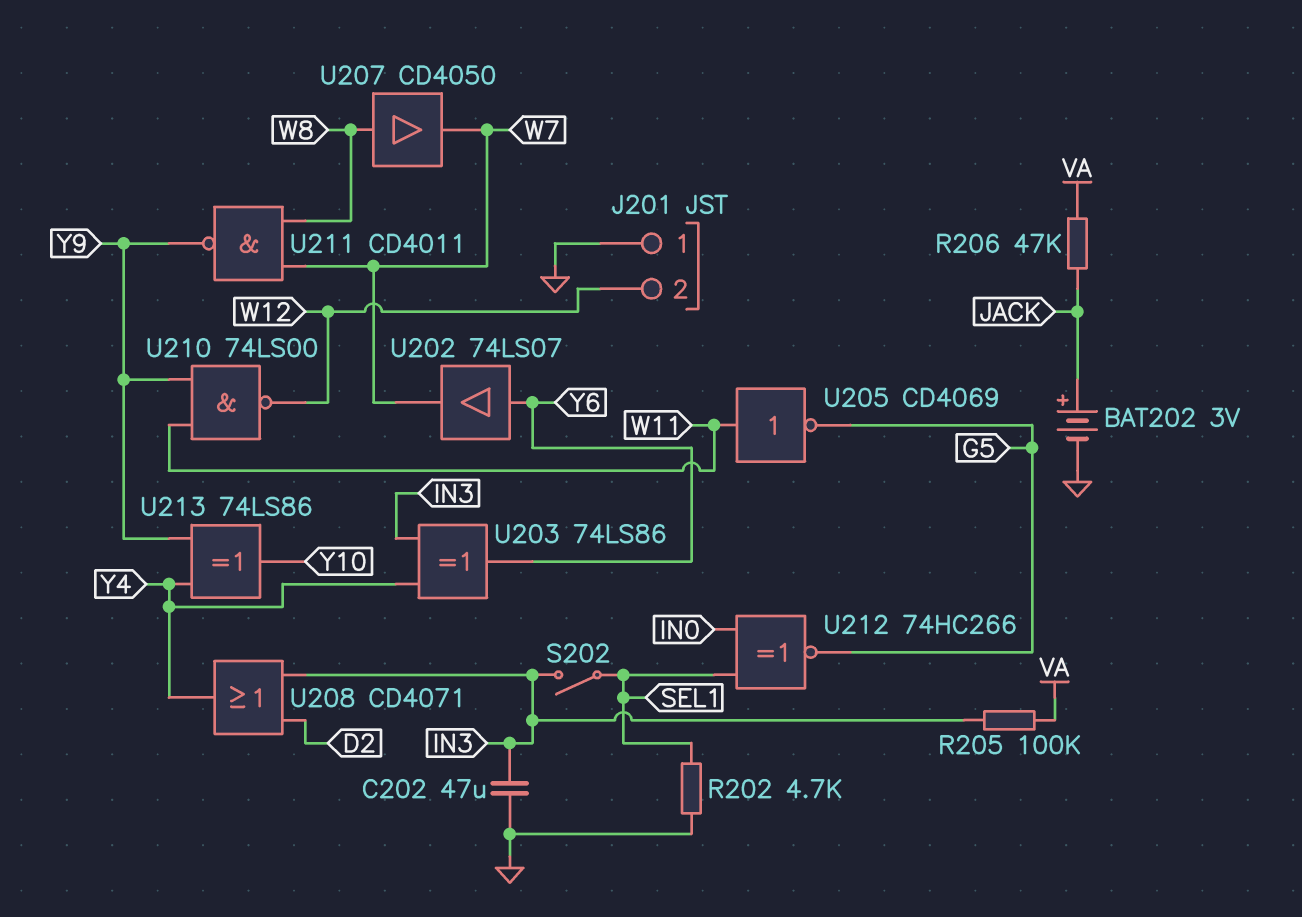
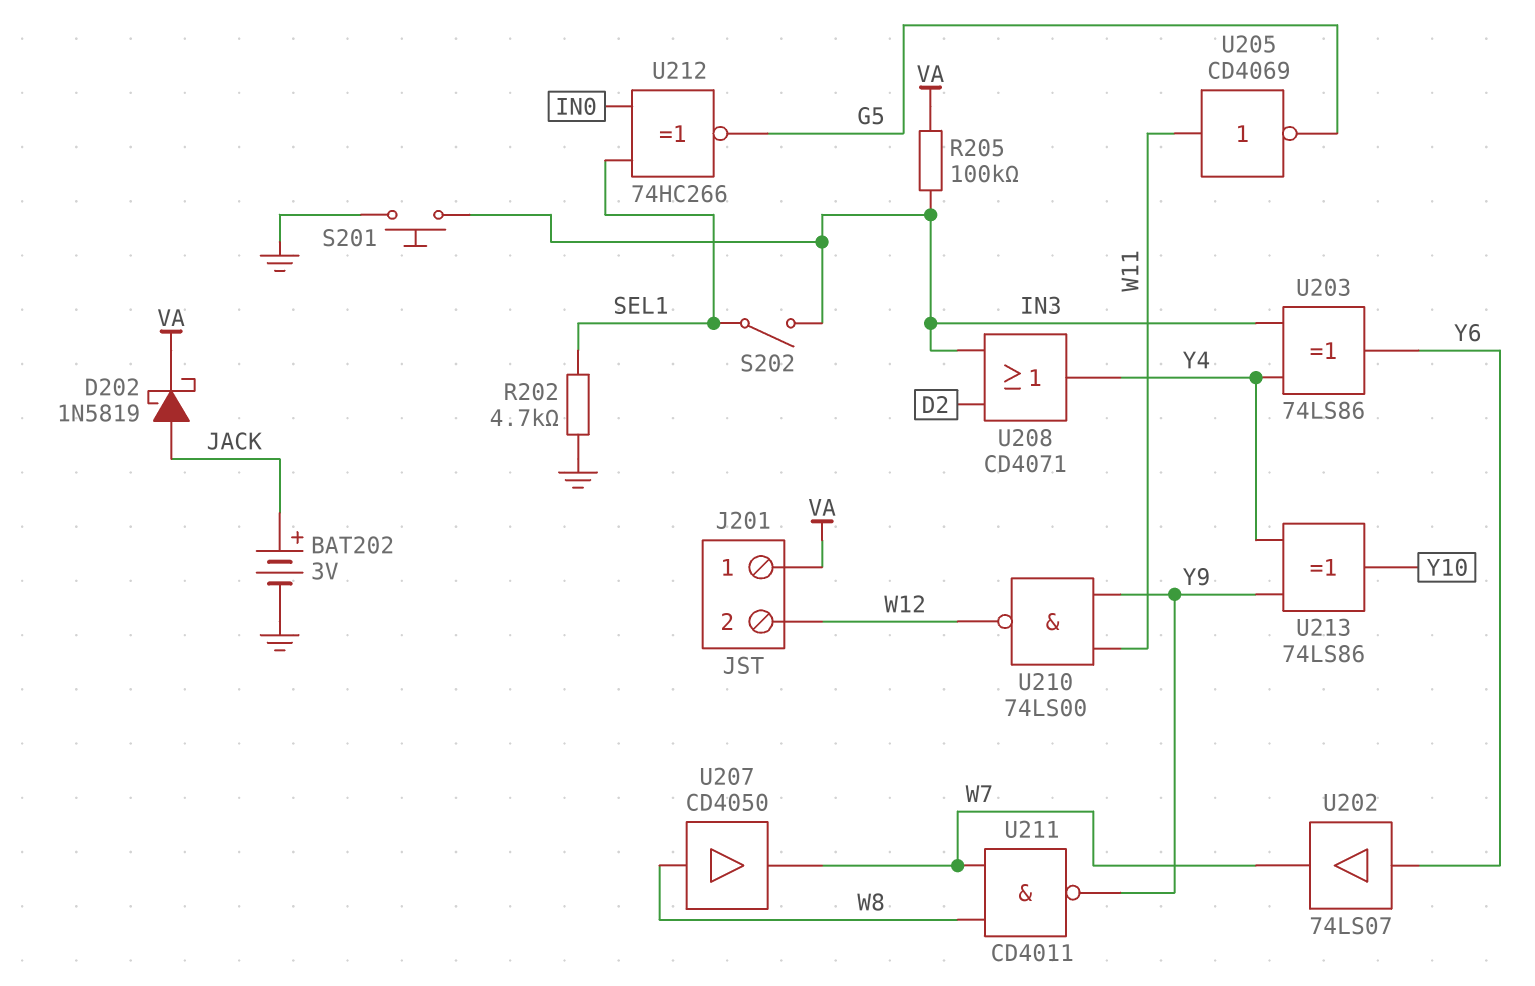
C202: 47uF (GND, IN3) -> none
D202: none -> schottky 1N5819 (A JACK, K VA)
J201 pin 1: GND -> VA
R206: 47k (JACK, VA) -> none
S201: none -> button (GND, IN3)

